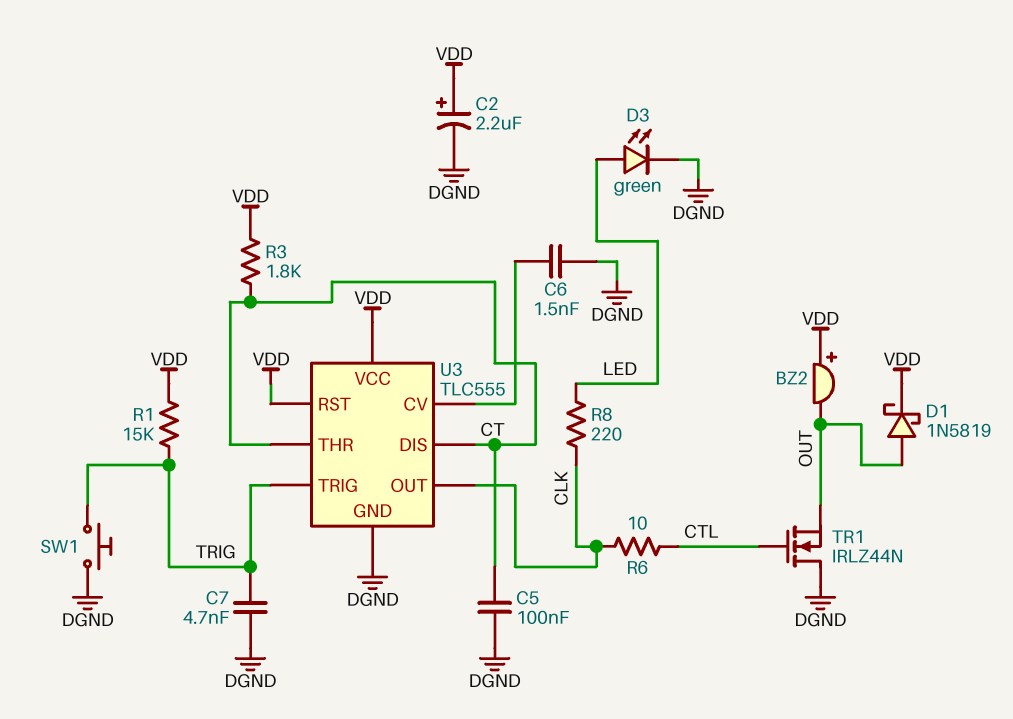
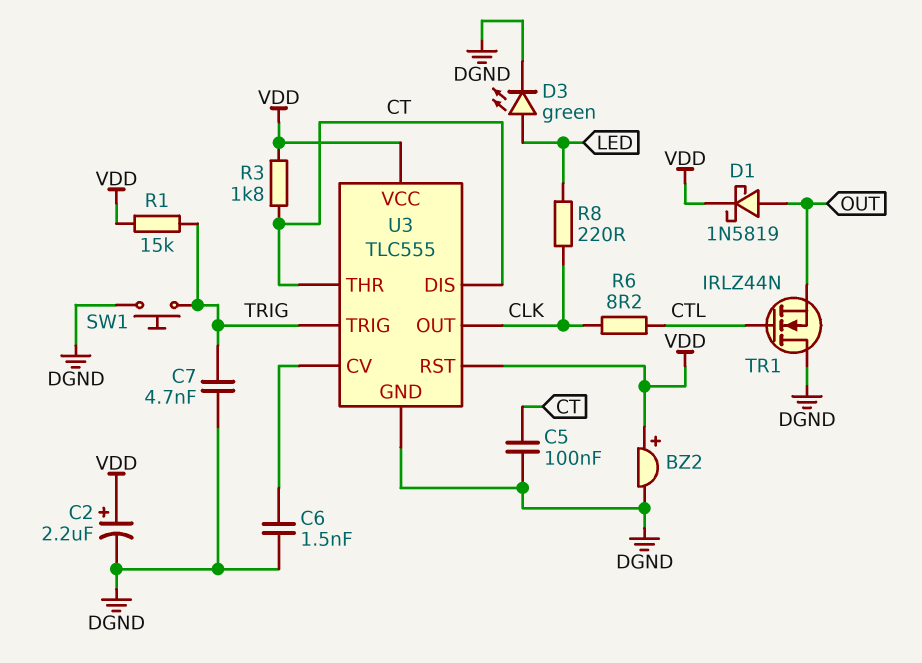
BZ2: buzzer (plus VDD, minus OUT) -> buzzer (plus VDD, minus DGND)
R6: 10 (CLK, CTL) -> 8.2 (CLK, CTL)

